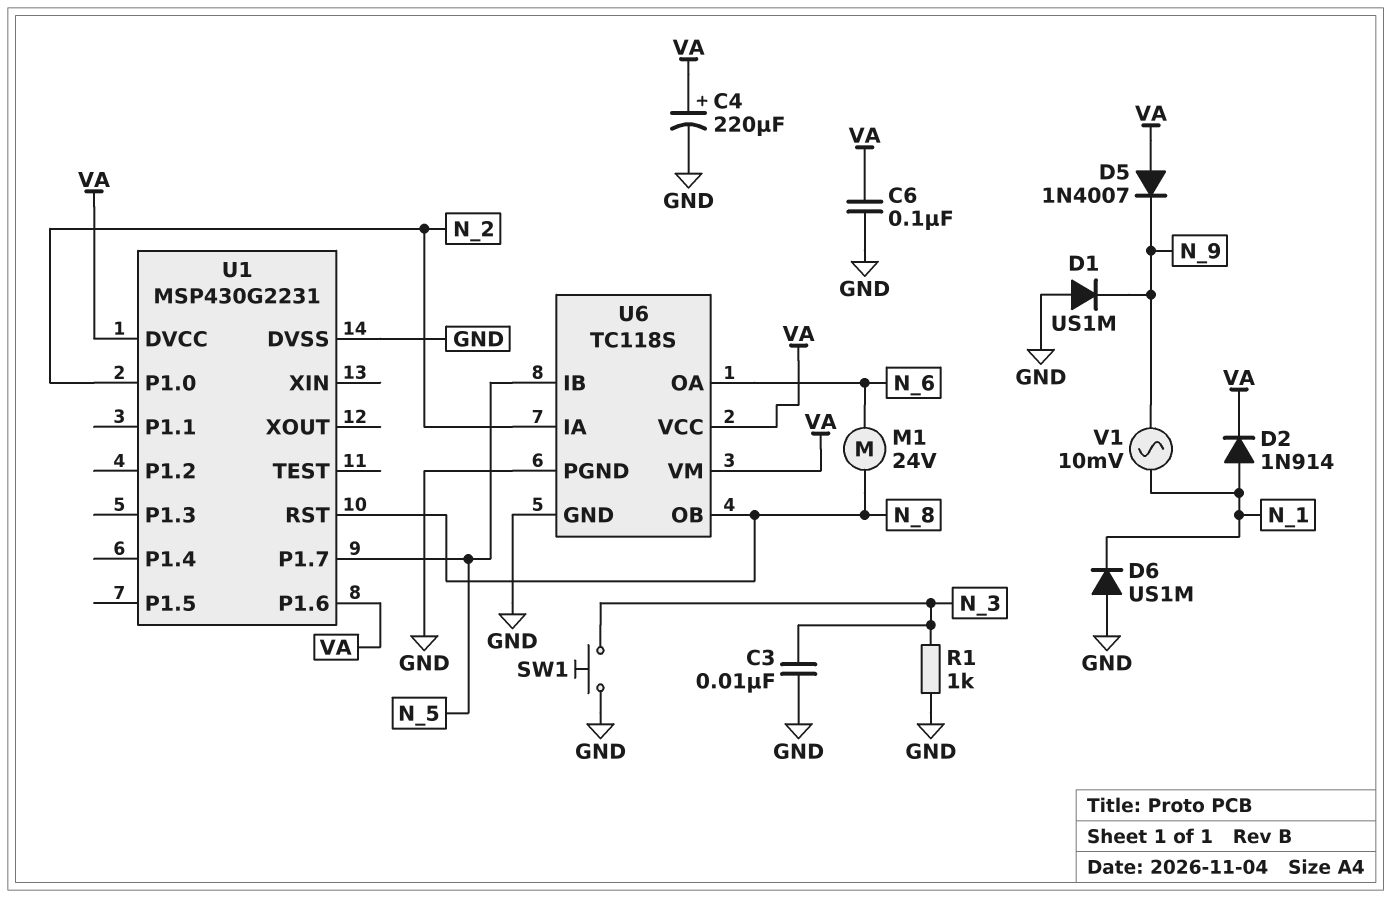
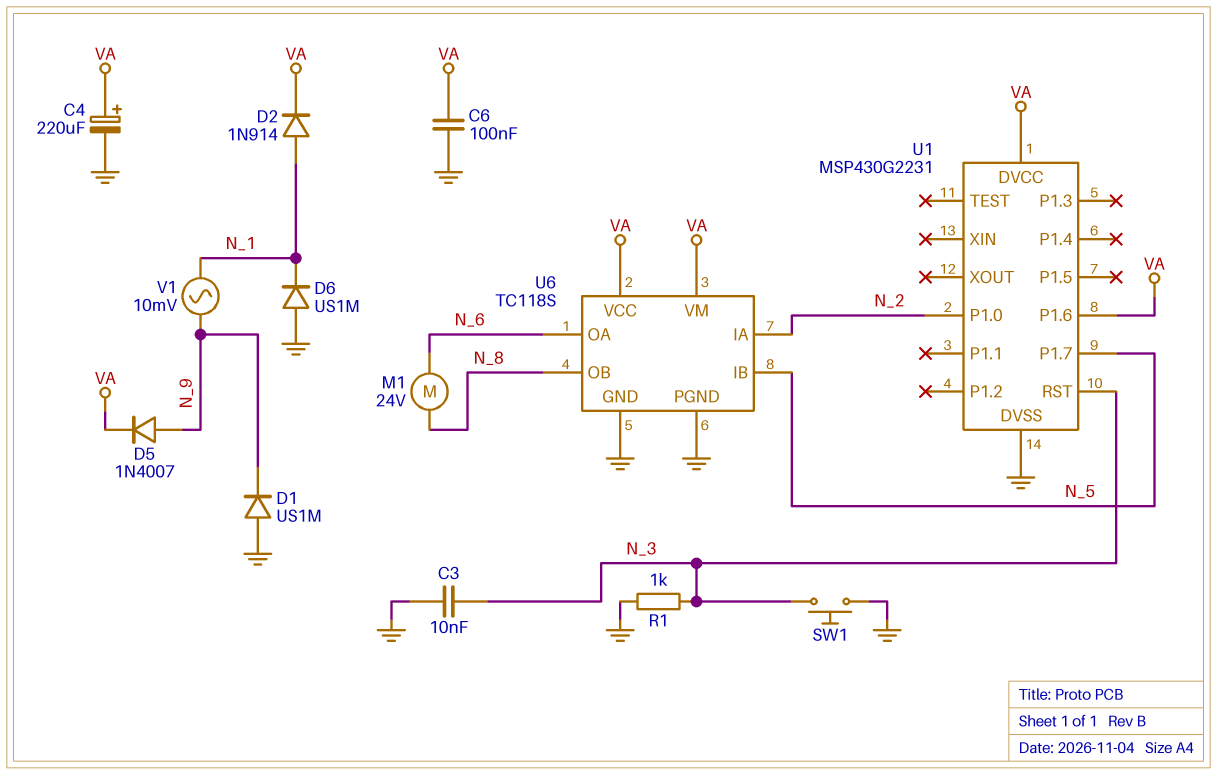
D5: diode 1N4007 (A VA, K N_9) -> diode 1N4007 (A N_9, K VA)
U1 pin RST: N_8 -> N_3

